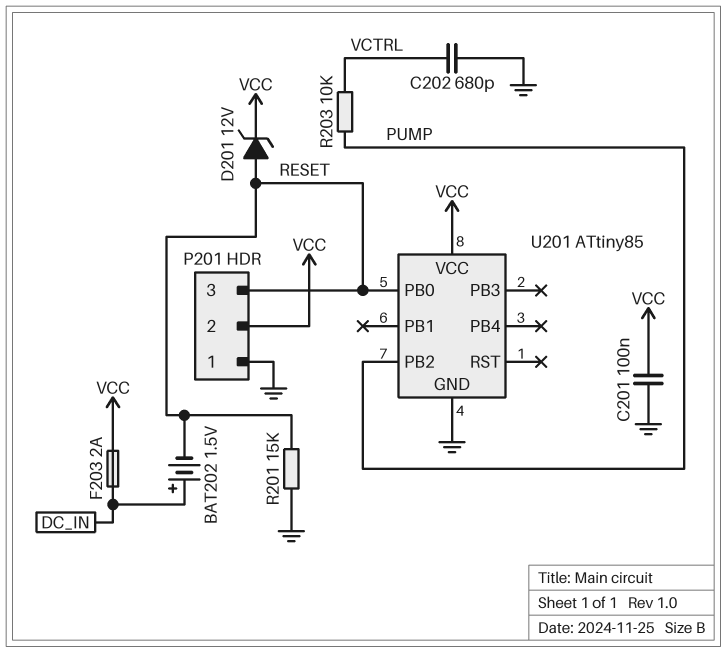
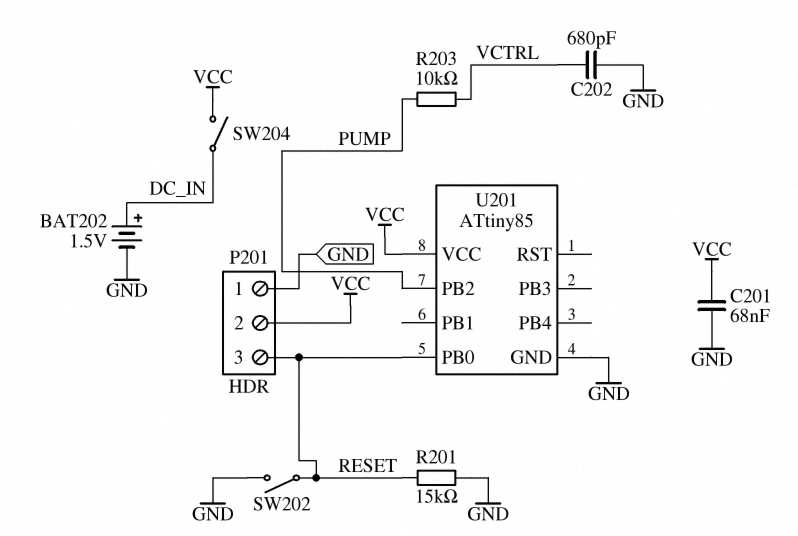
BAT202: 1.5V (plus DC_IN, minus RESET) -> 1.5V (plus DC_IN, minus GND)
C201: 100nF (GND, VCC) -> 68nF (GND, VCC)
D201: zener 12V (A RESET, K VCC) -> none
F203: 2A (DC_IN, VCC) -> none
SW202: none -> switch (GND, RESET)
SW204: none -> switch (DC_IN, VCC)

